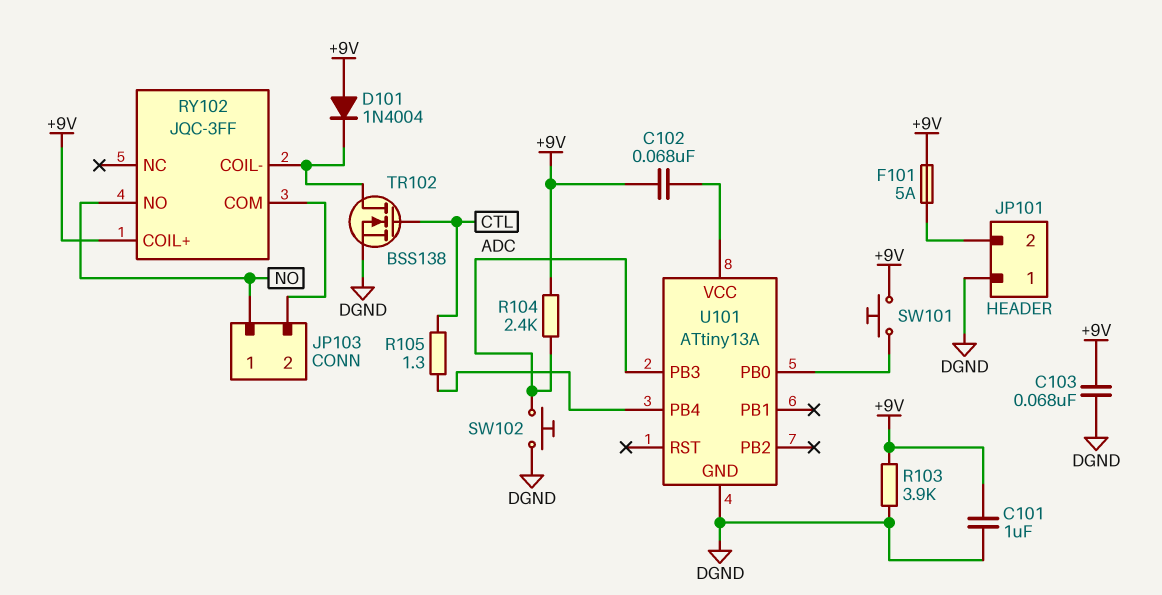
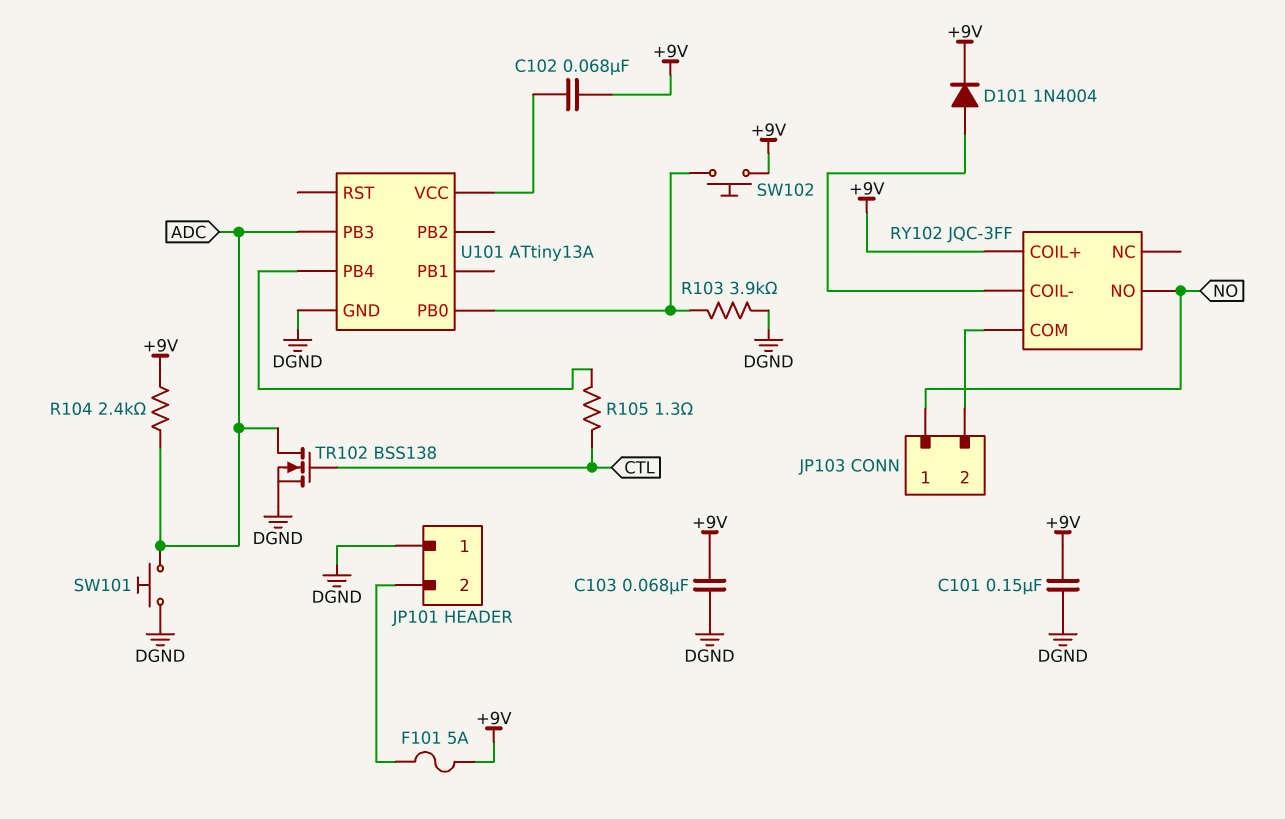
C101: 1uF (+9V, DGND) -> 150nF (+9V, DGND)
D101: diode 1N4004 (A +9V, K RY102/COIL-) -> diode 1N4004 (A RY102/COIL-, K +9V)
R103: 3.9k (+9V, DGND) -> 3.9k (DGND, U101/PB0)
SW101: button (+9V, U101/PB0) -> button (ADC, DGND)
SW102: button (ADC, DGND) -> button (+9V, U101/PB0)
TR102: NMOS BSS138 (G CTL, D RY102/COIL-, S DGND) -> NMOS BSS138 (G CTL, D ADC, S DGND)

